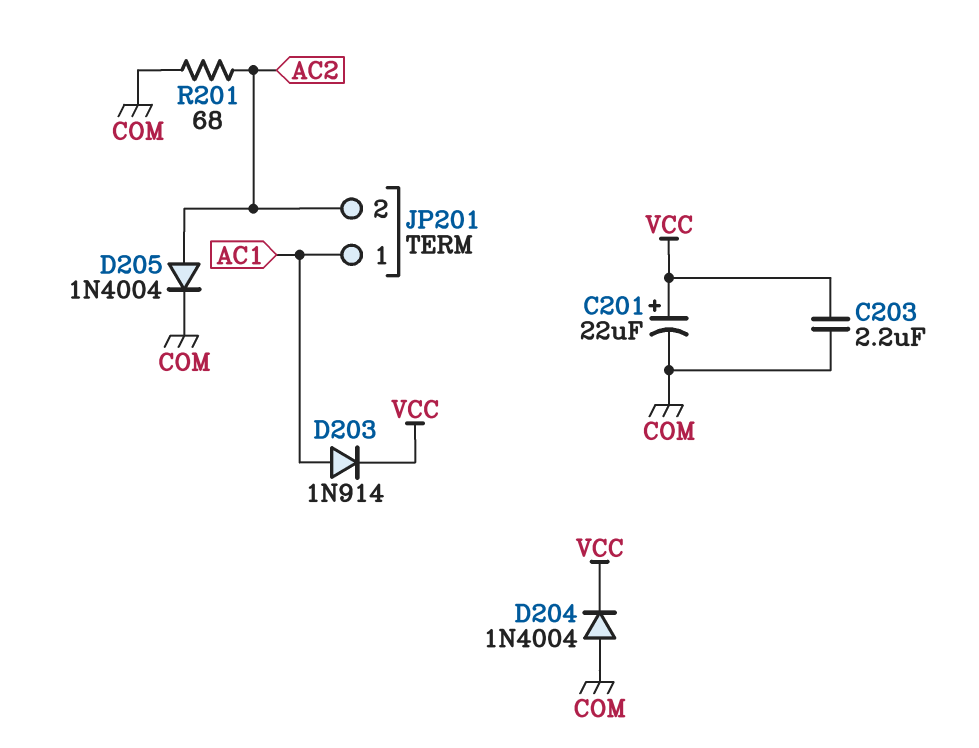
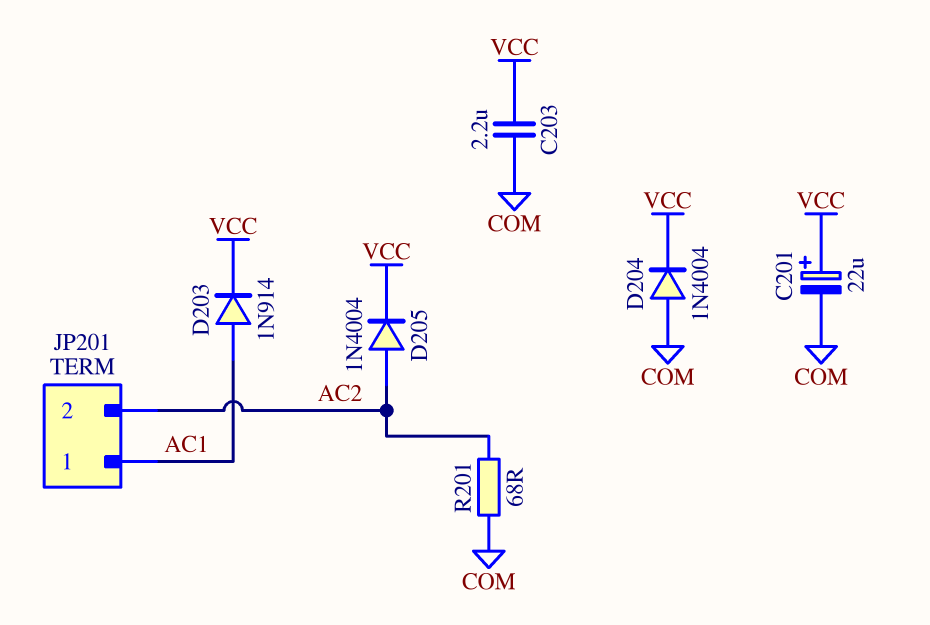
D205: diode 1N4004 (A AC2, K COM) -> diode 1N4004 (A AC2, K VCC)

